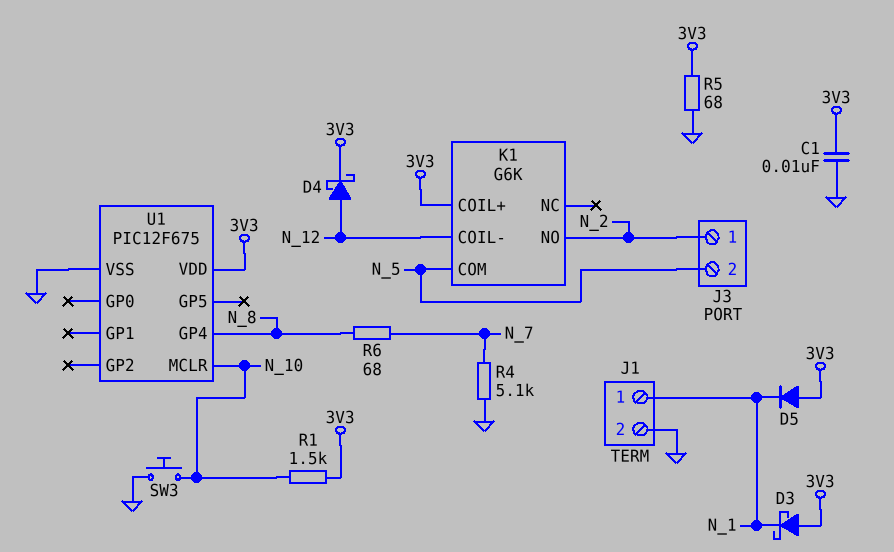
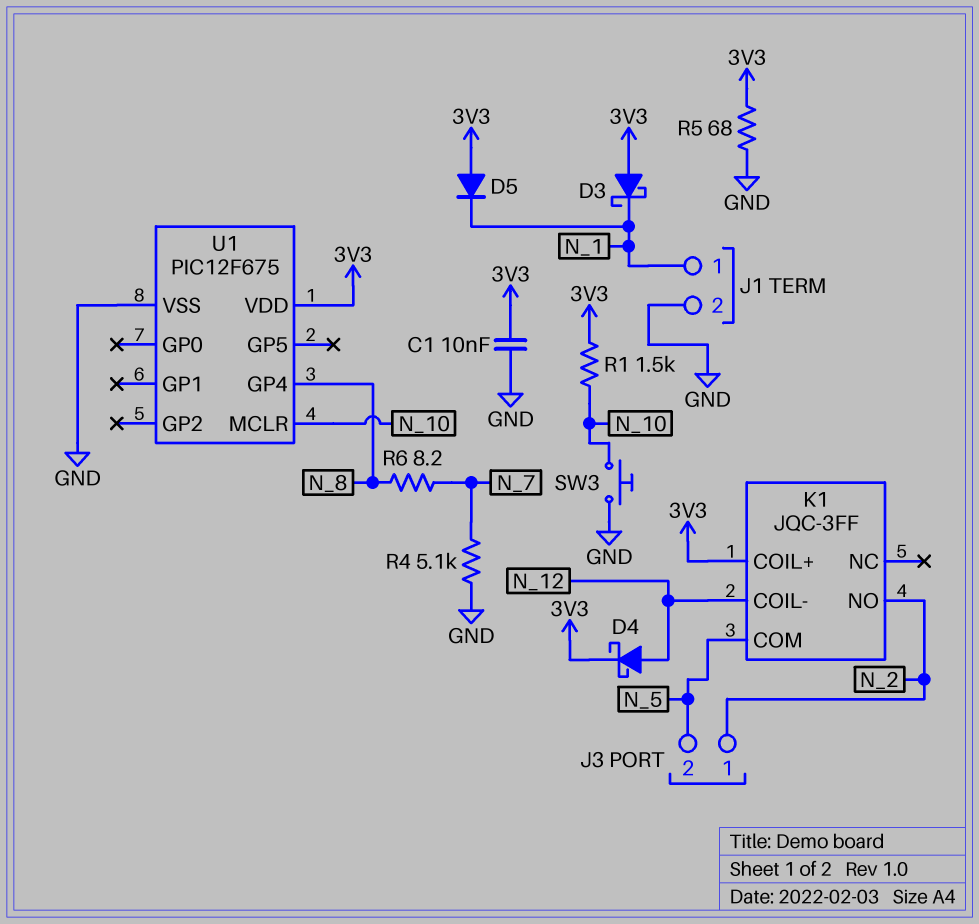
K1: G6K -> JQC-3FF
R6: 68 (N_7, N_8) -> 8.2 (N_7, N_8)

